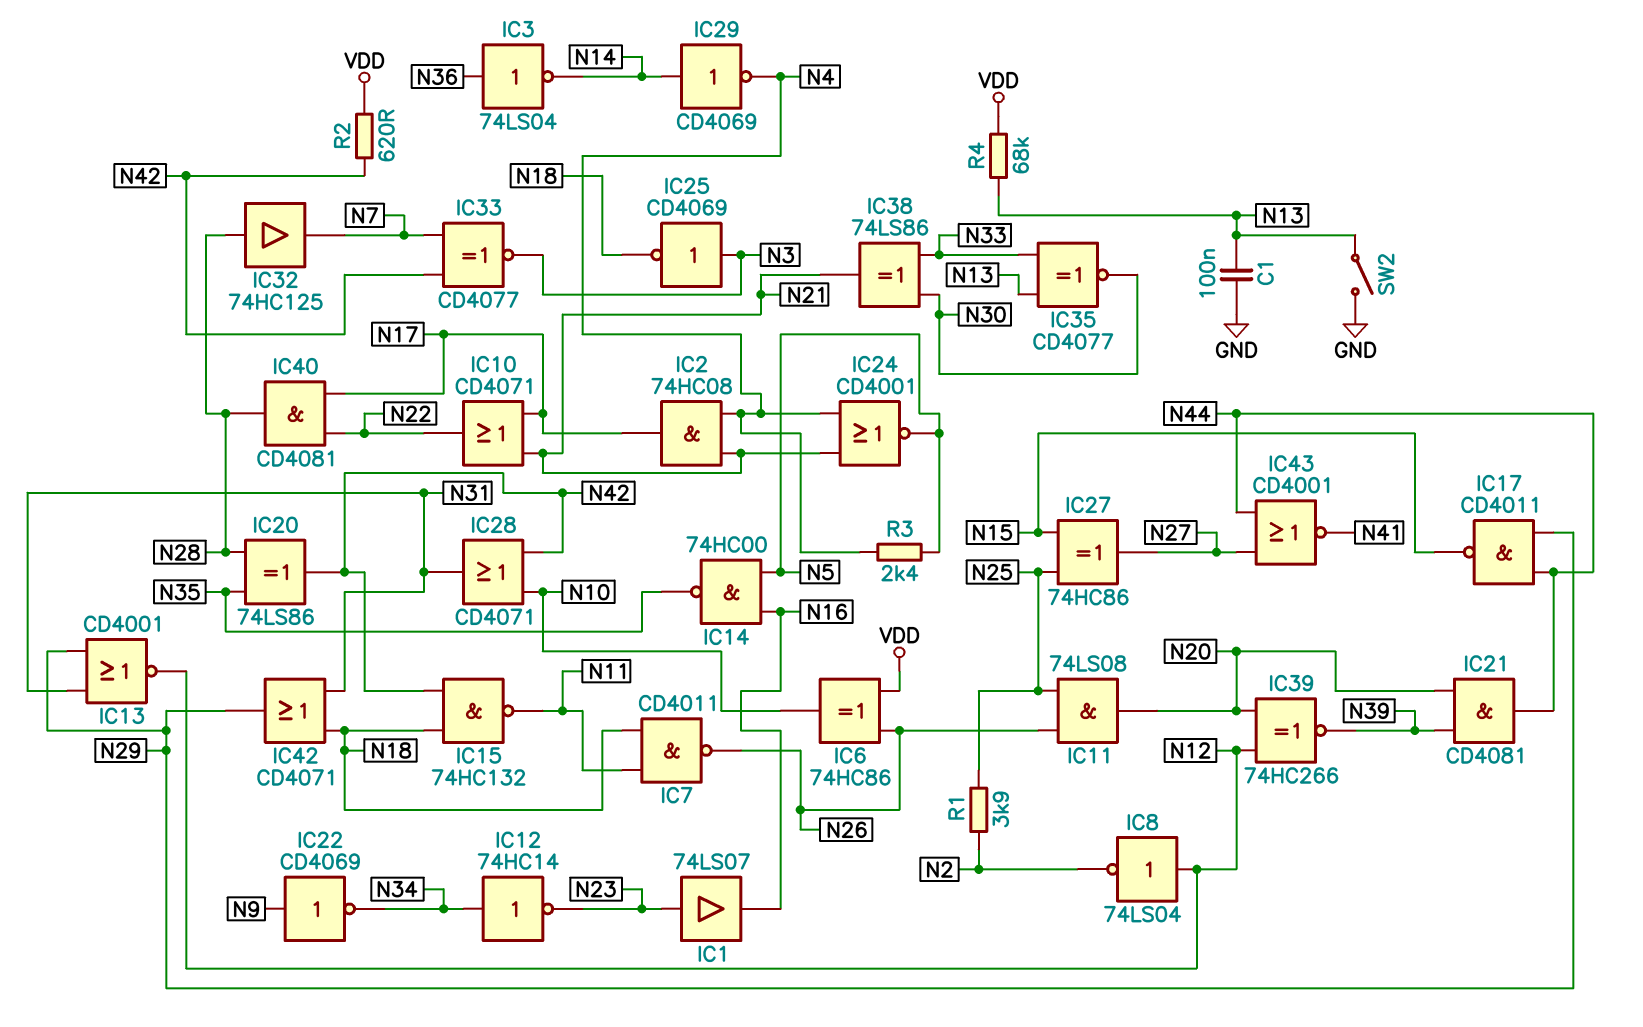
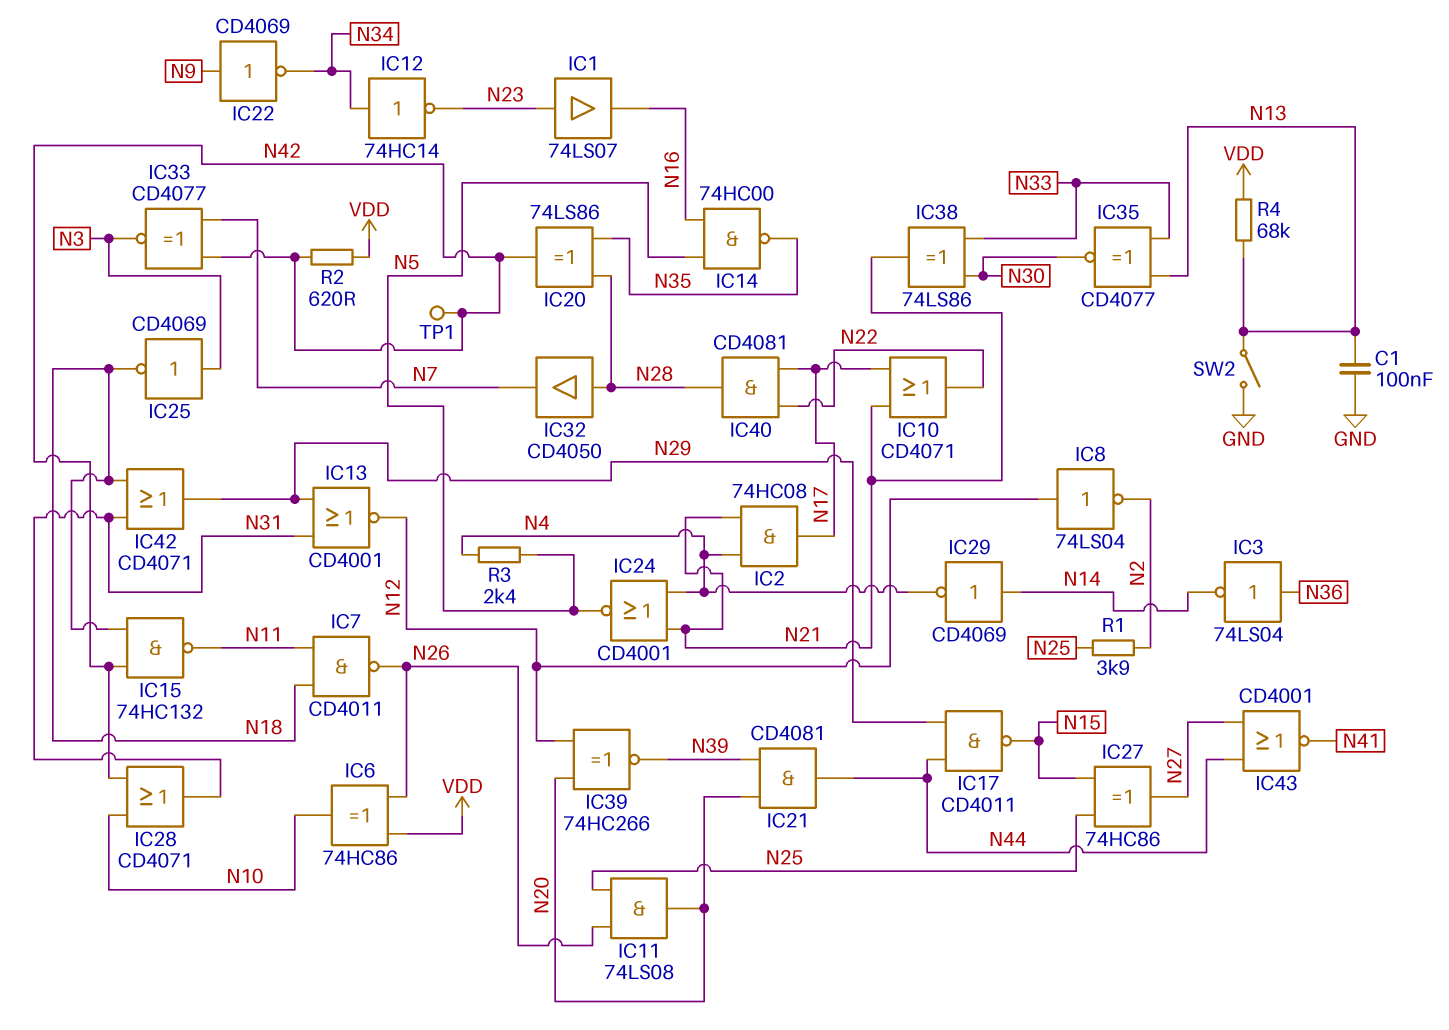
IC32: buffer 74HC125 (in N28, out N7) -> buffer CD4050 (in N28, out N7)
TP1: none -> test point (N42)

